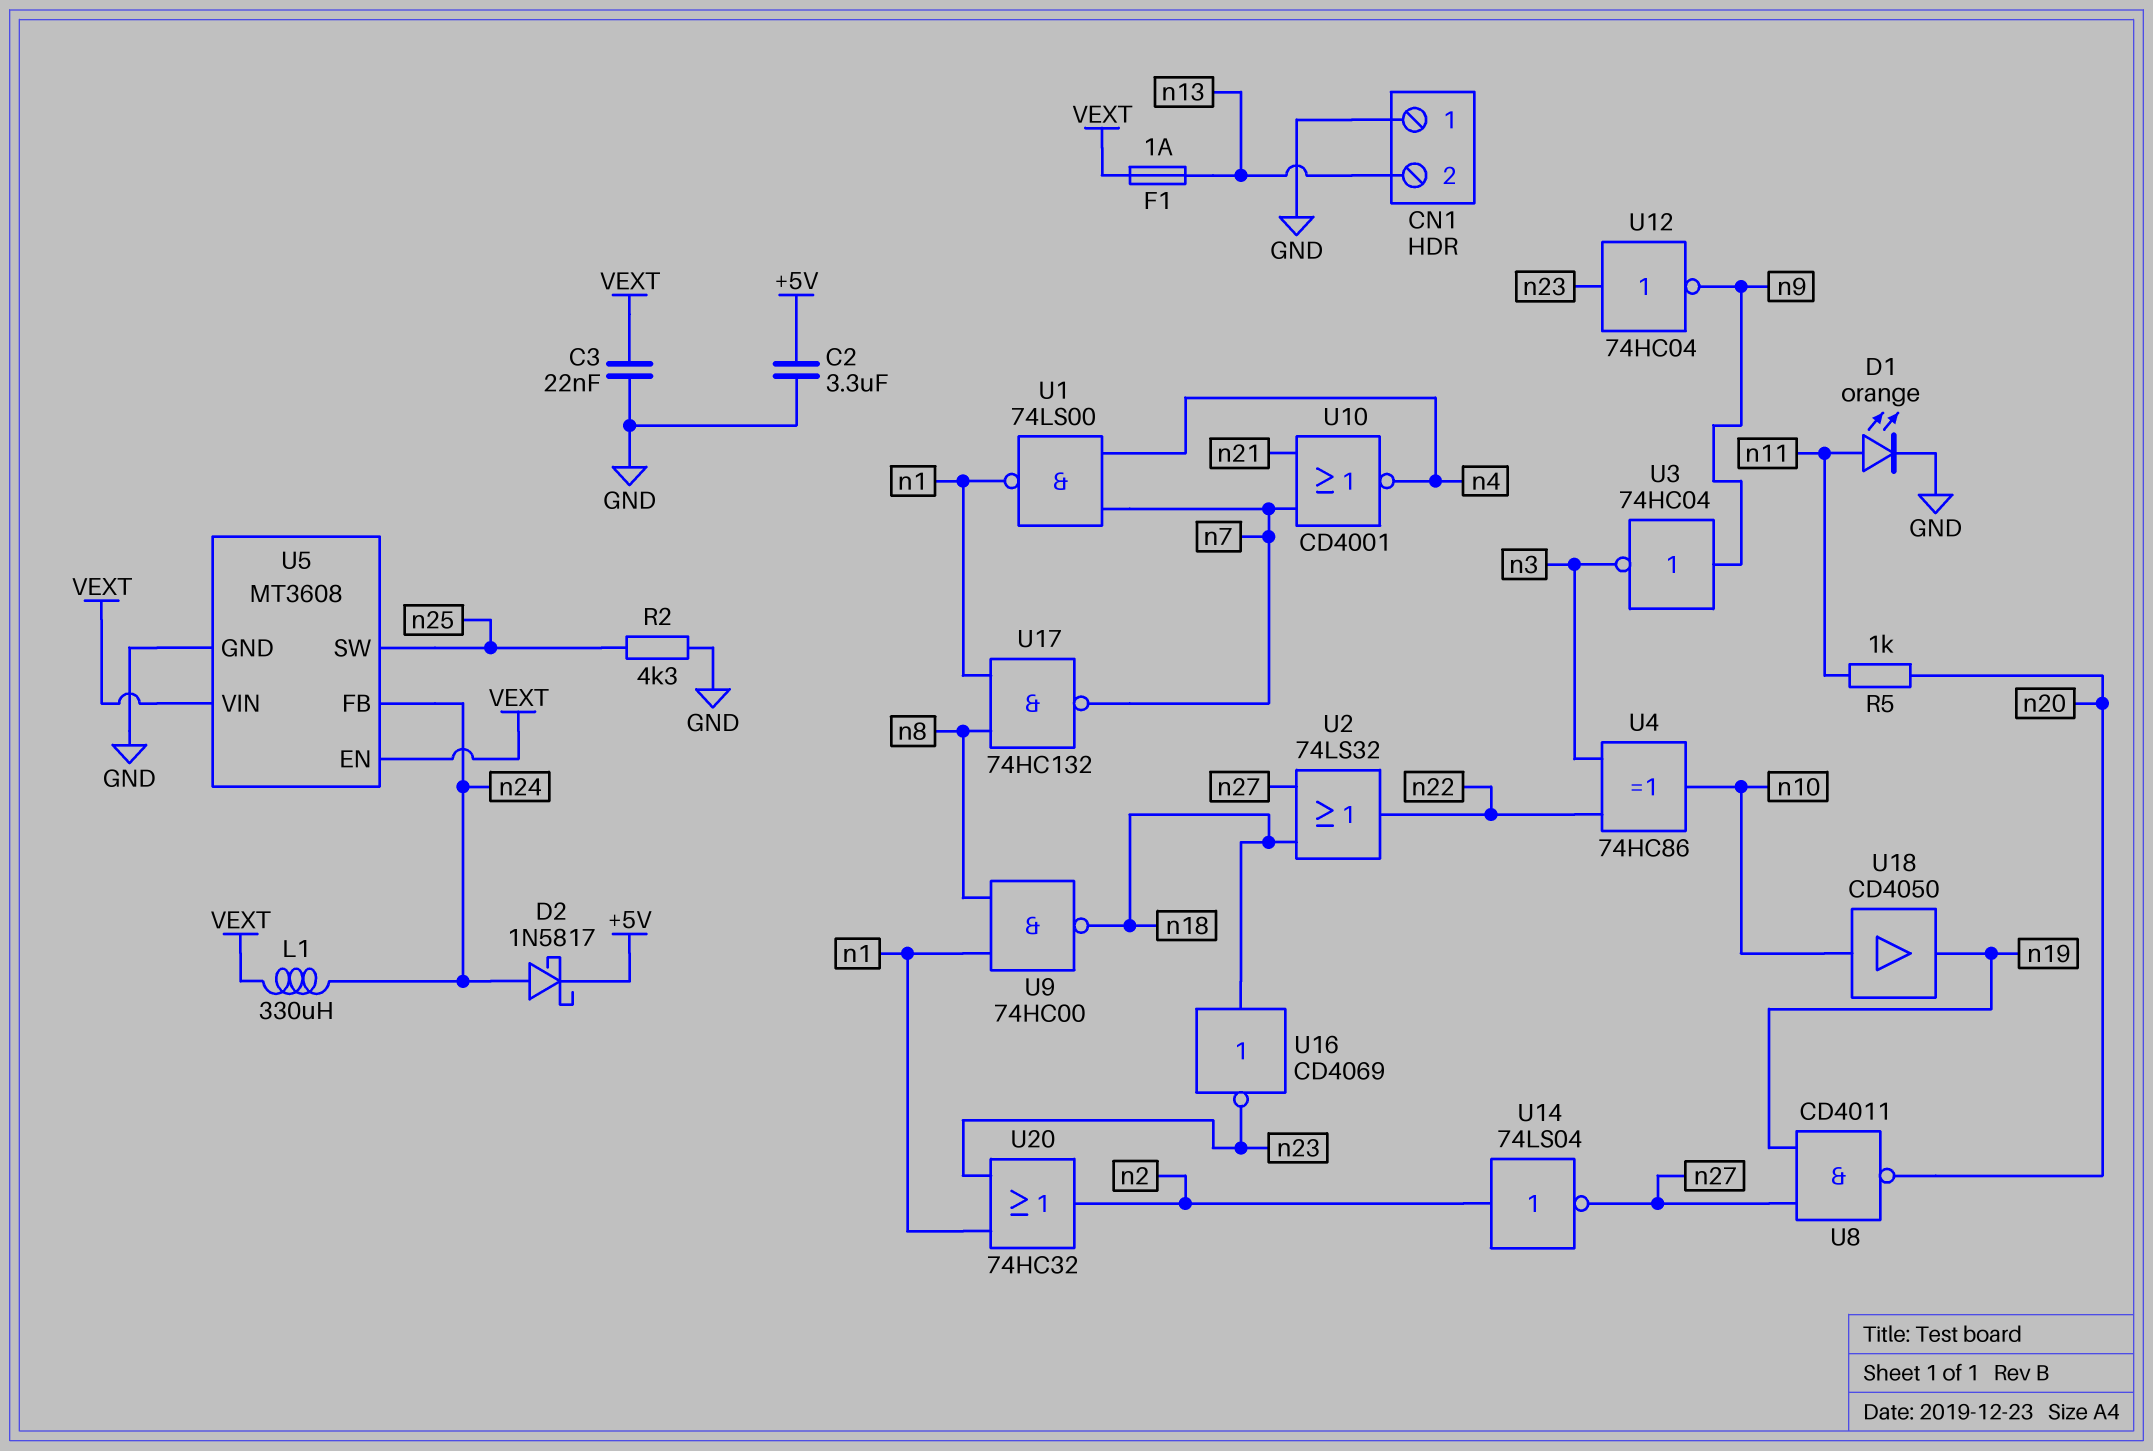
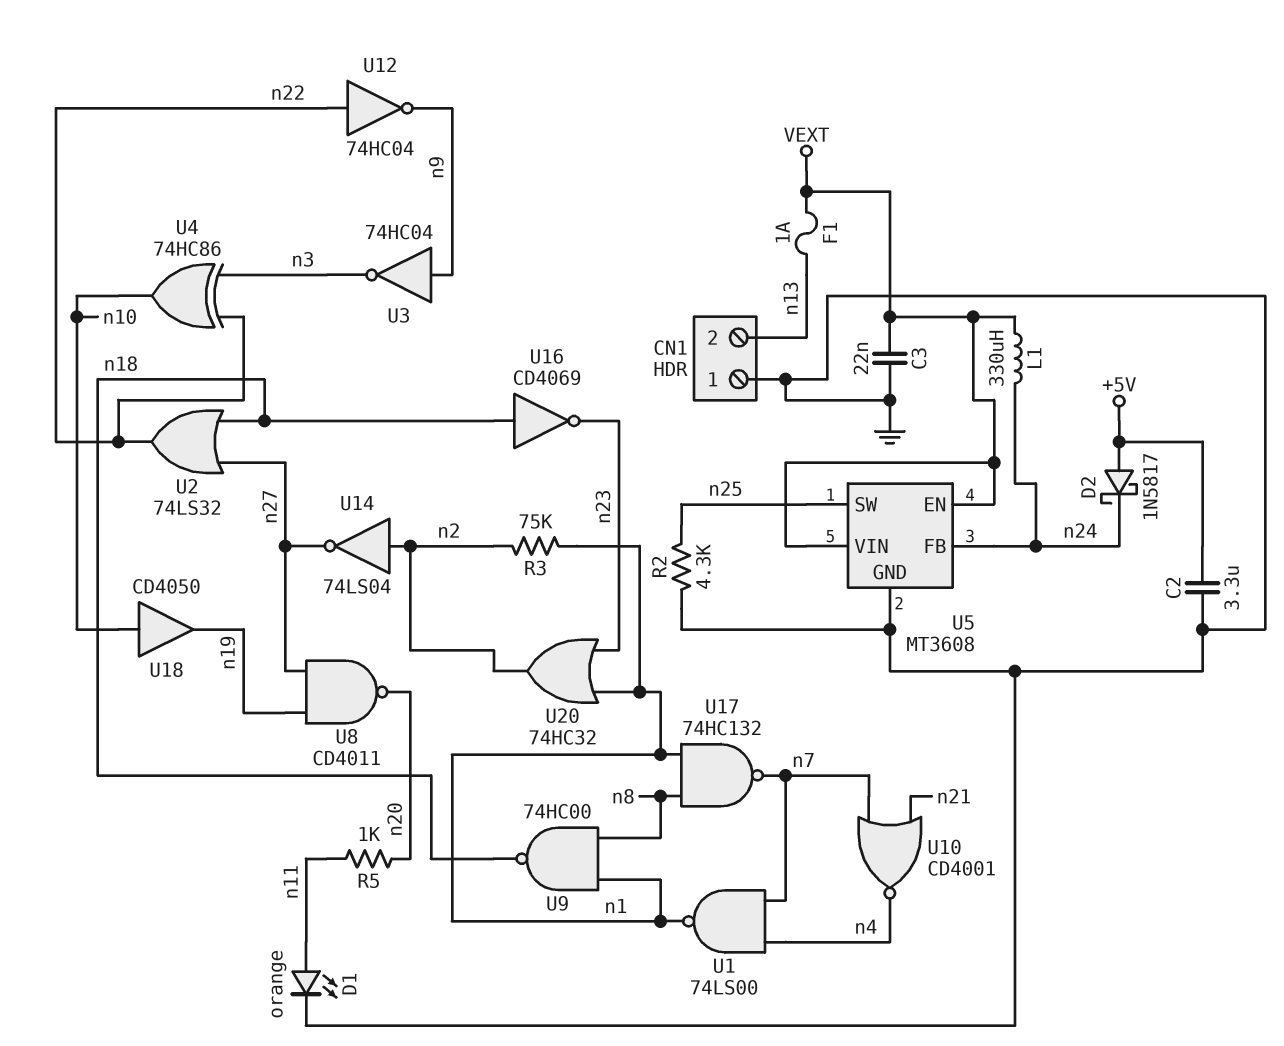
D2: schottky 1N5817 (A n24, K +5V) -> schottky 1N5817 (A +5V, K n24)
R3: none -> 75k (n1, n2)
U12: NOT 74HC04 (in n23, out n9) -> NOT 74HC04 (in n22, out n9)

